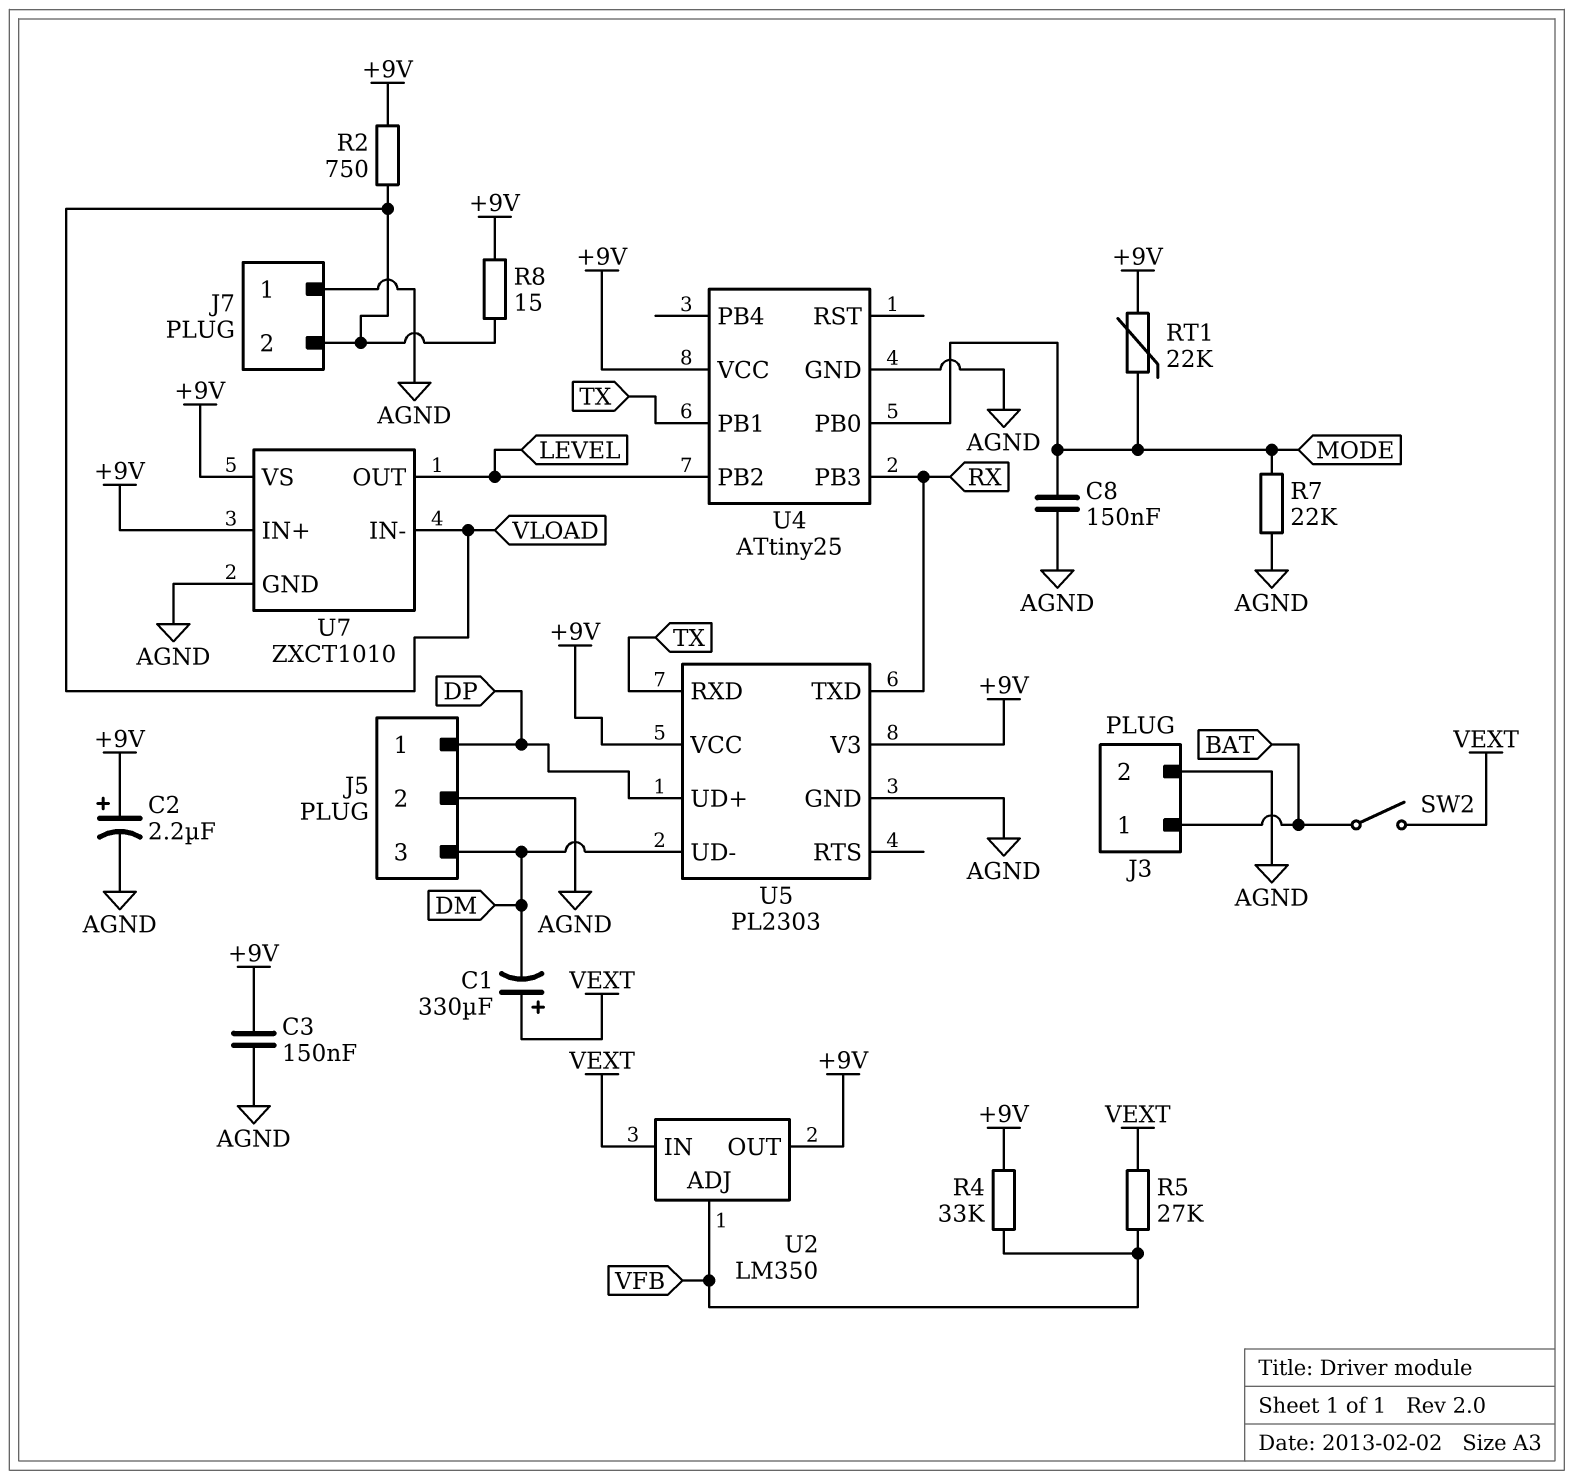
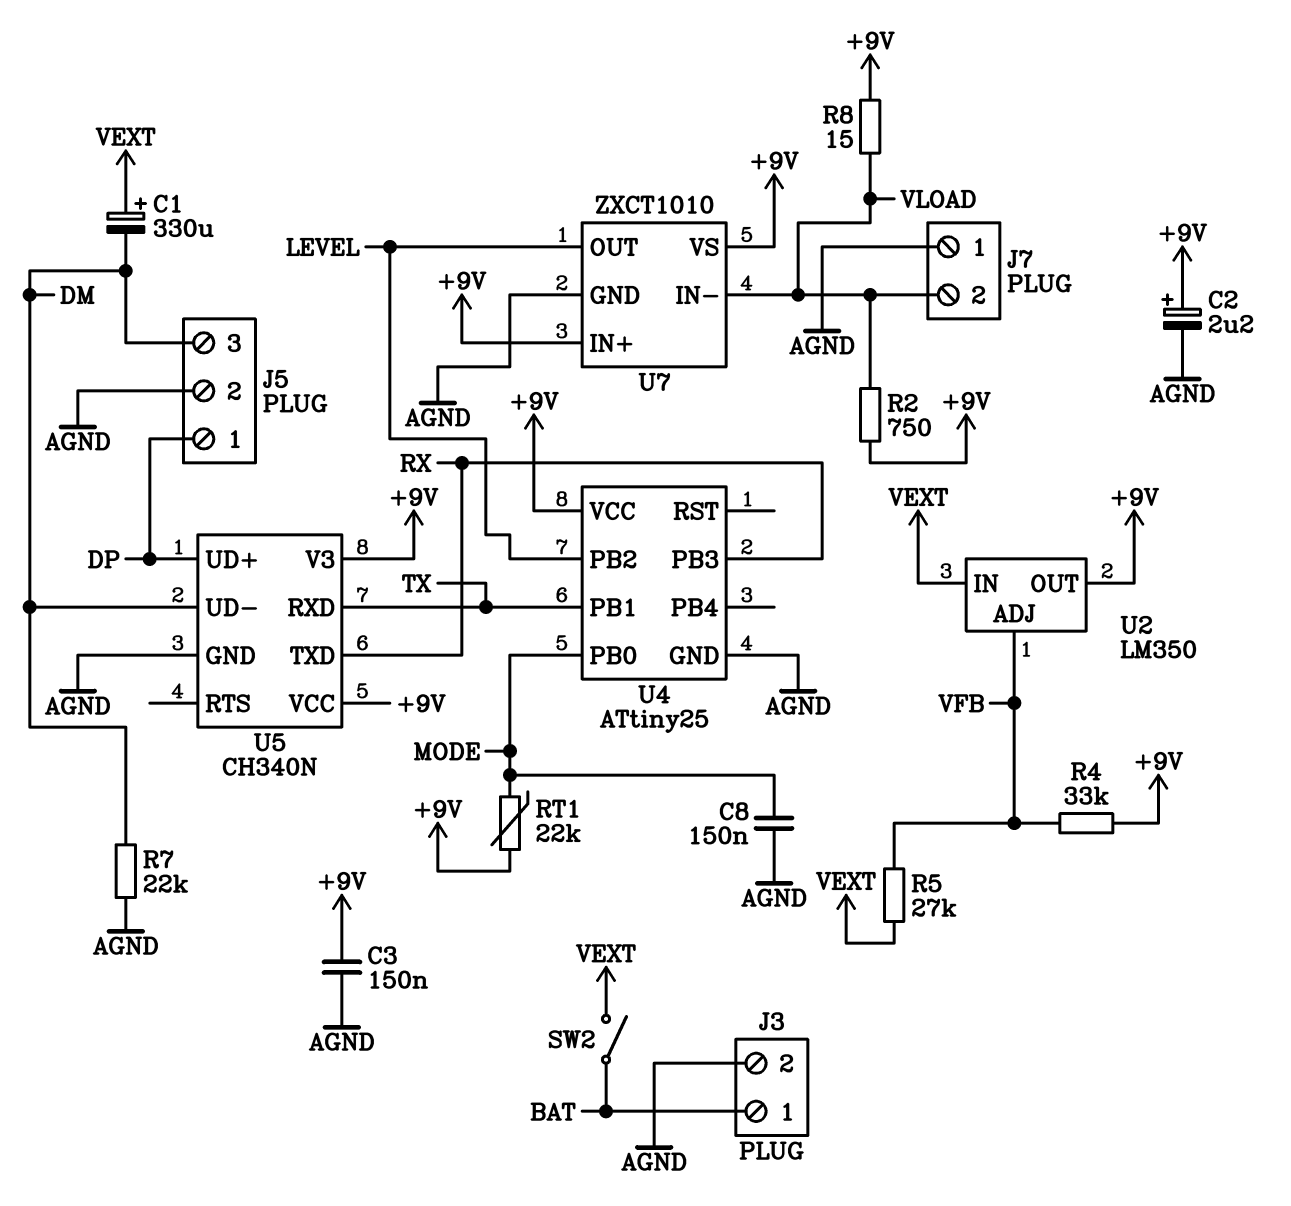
R7: 22k (AGND, MODE) -> 22k (AGND, DM)
U5: PL2303 -> CH340N

